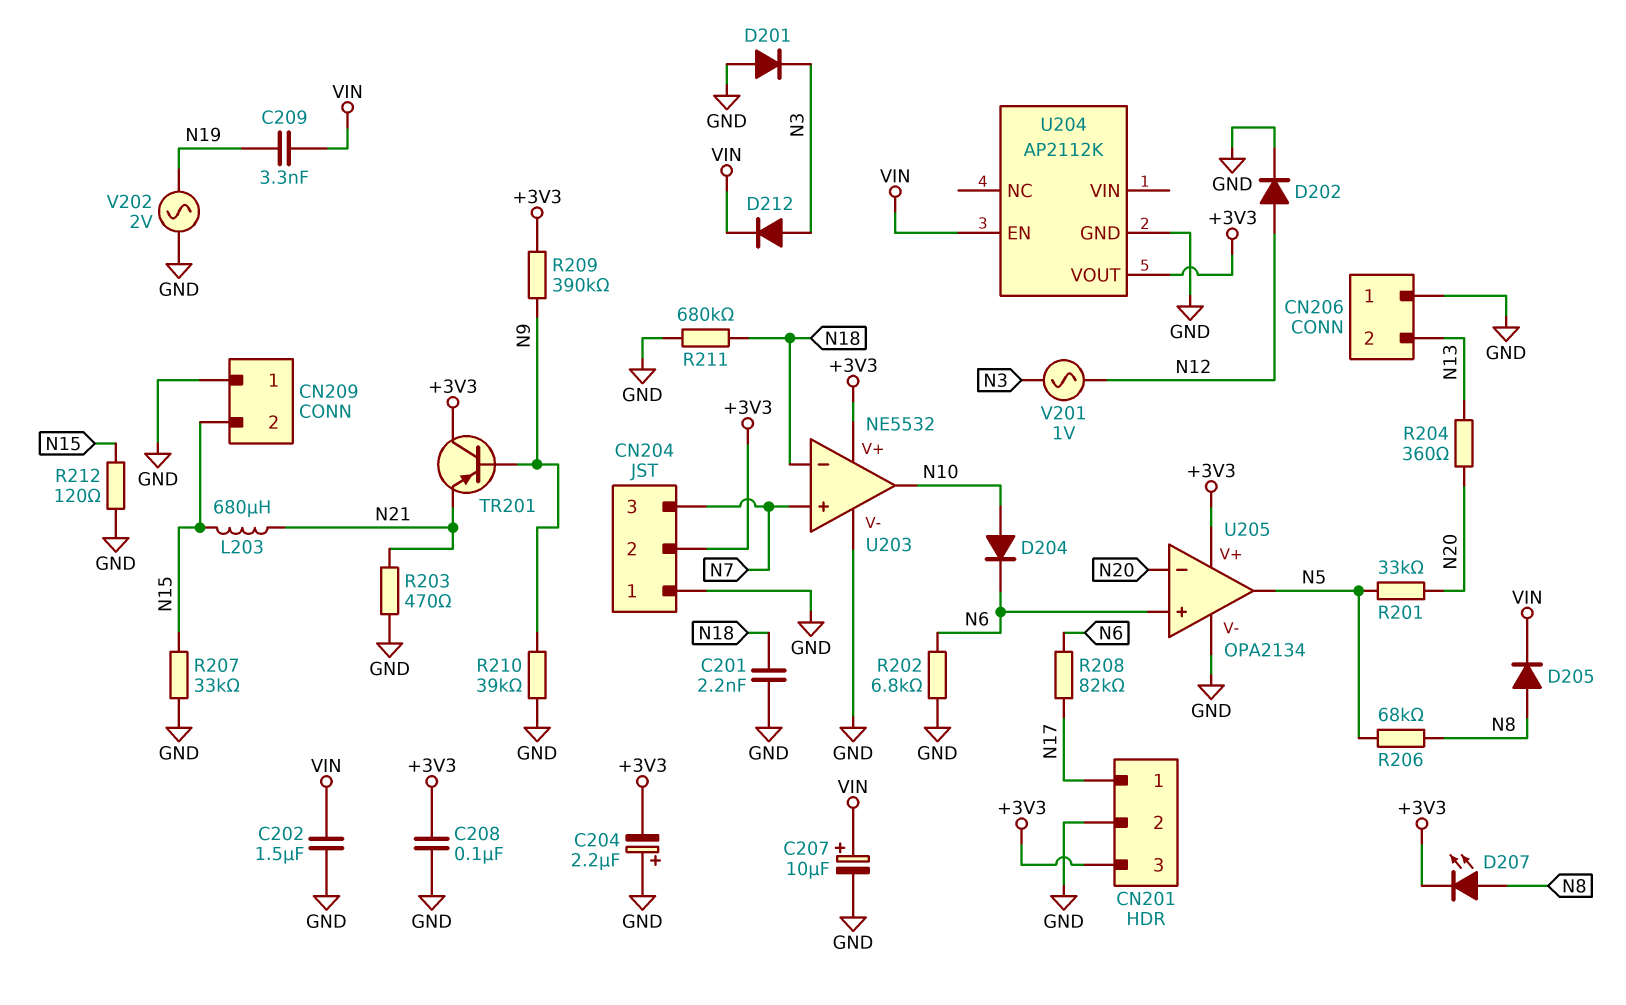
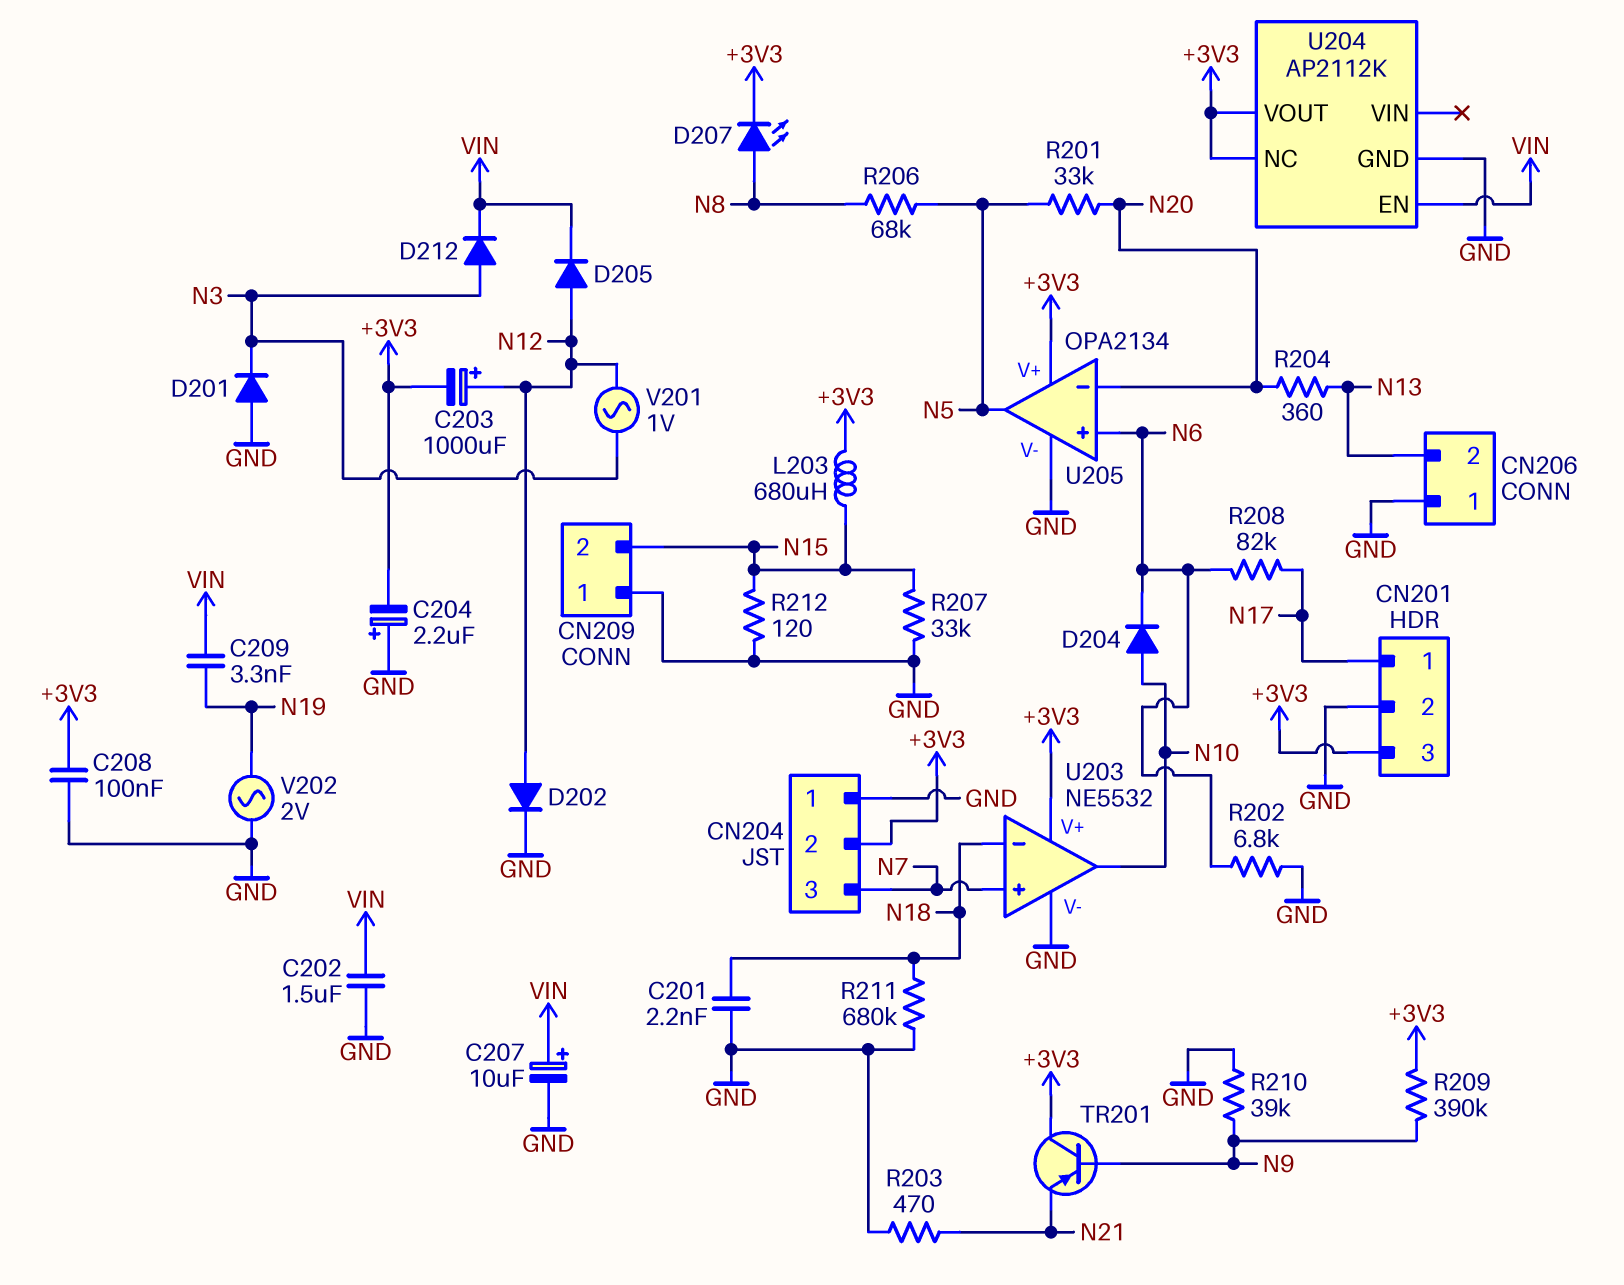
C203: none -> 1000uF (plus N12, minus +3V3)
D205: diode (A N8, K VIN) -> diode (A N12, K VIN)
L203: 680uH (N15, N21) -> 680uH (+3V3, N15)
U204 pin NC: none -> +3V3

